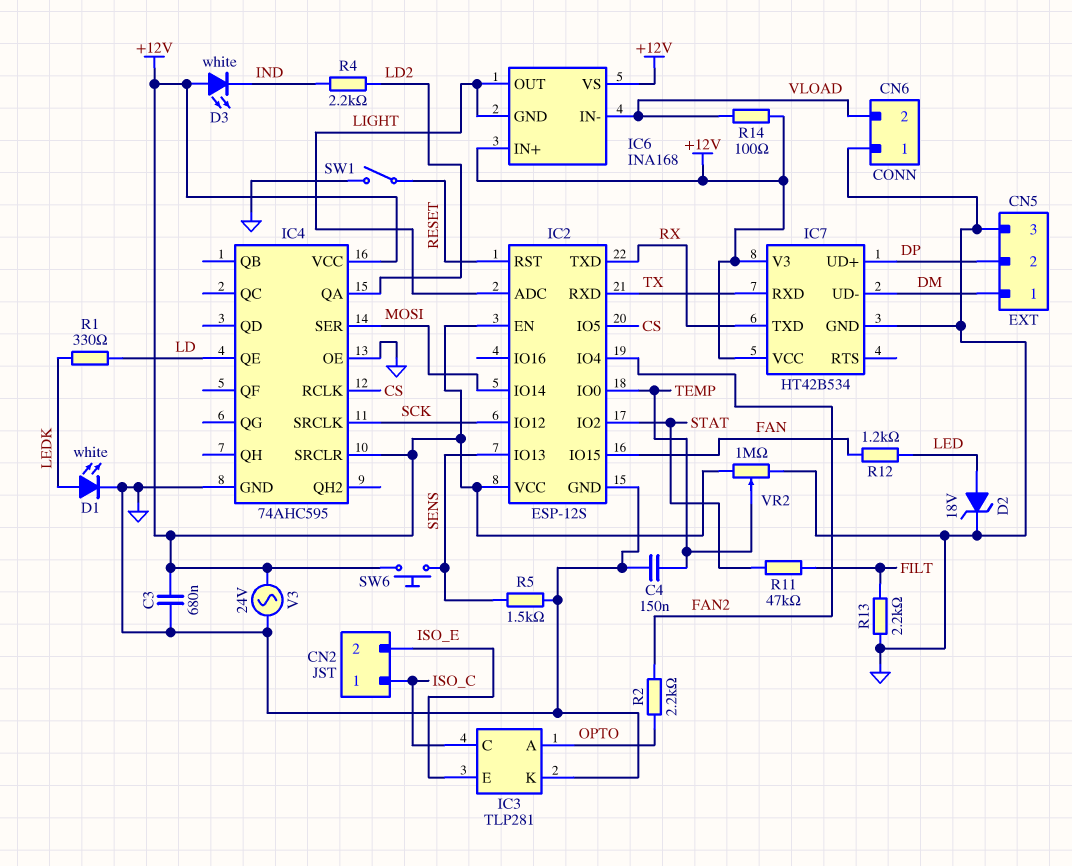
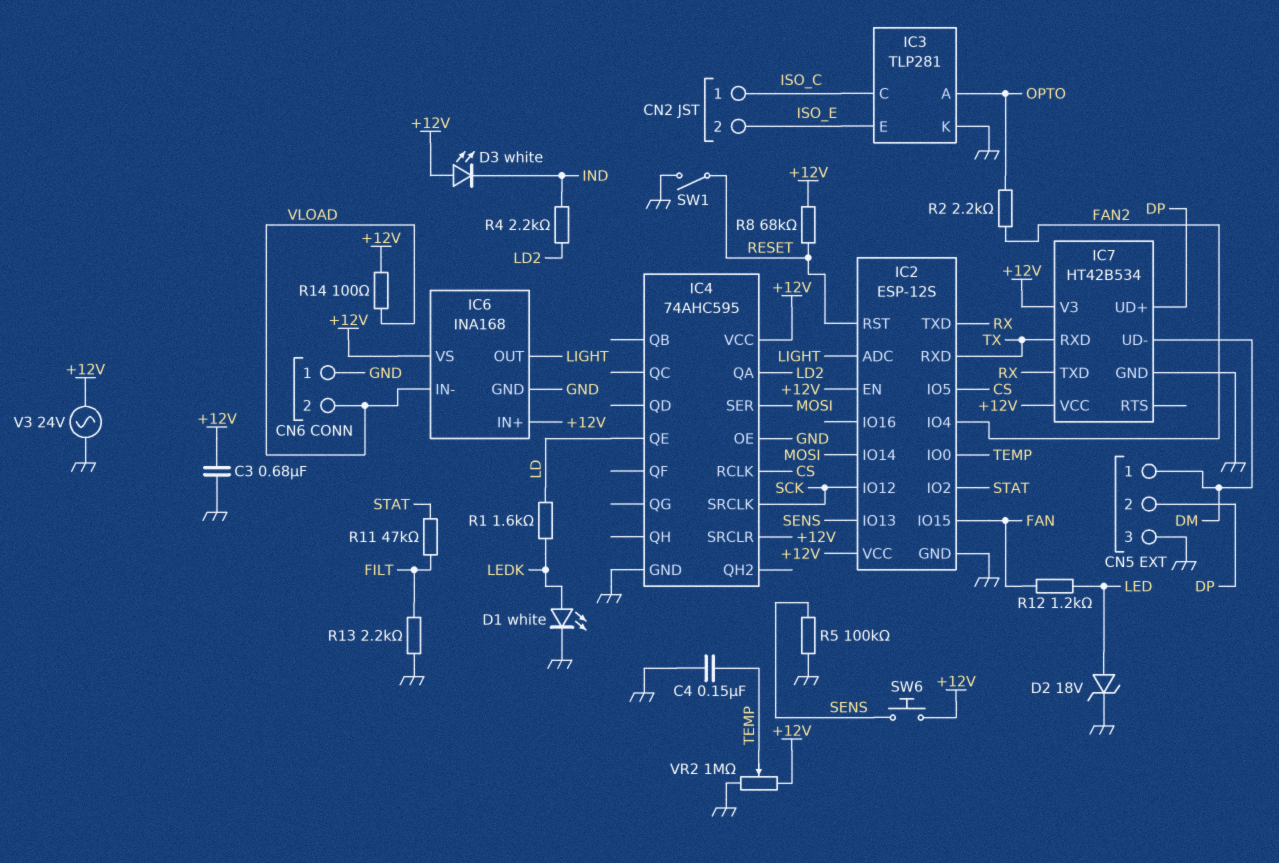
IC6 pin GND: LIGHT -> GND
R1: 330 (LD, LEDK) -> 1.6k (LD, LEDK)
R5: 1.5k (GND, SENS) -> 100k (GND, SENS)
R8: none -> 68k (+12V, RESET)

